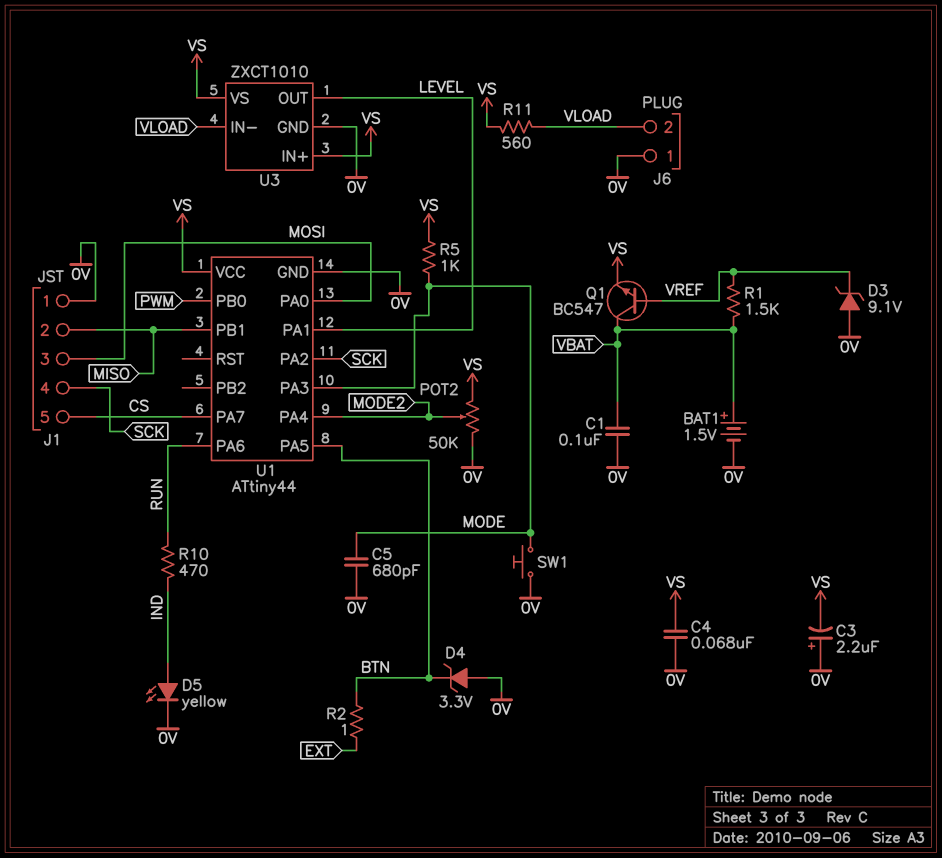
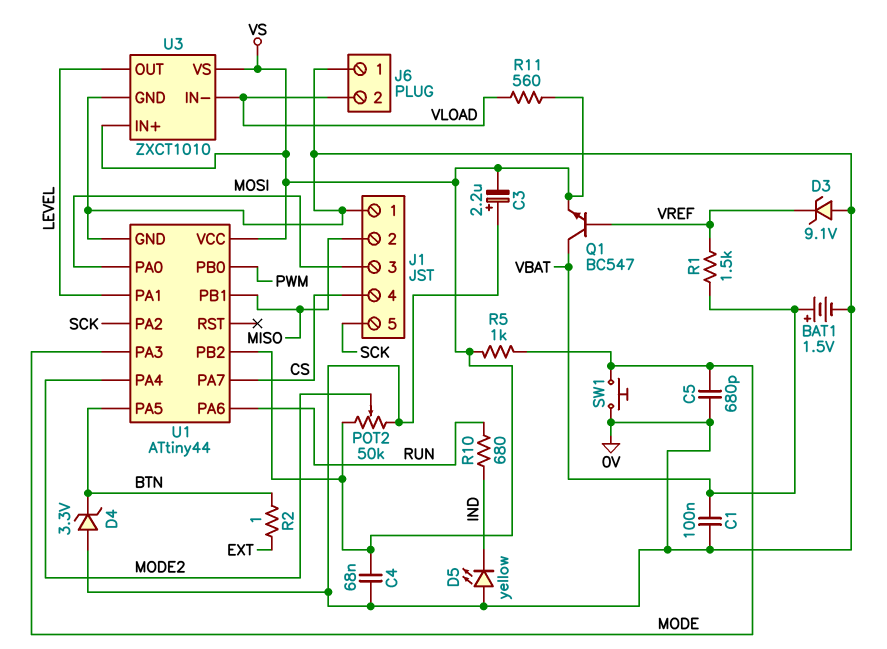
D5: LED yellow (A IND, K 0V) -> LED yellow (A 0V, K IND)
J1 pin 4: SCK -> CS
J1 pin 5: CS -> SCK
R10: 470 (IND, RUN) -> 680 (IND, RUN)
U1 pin PB2: none -> VS

